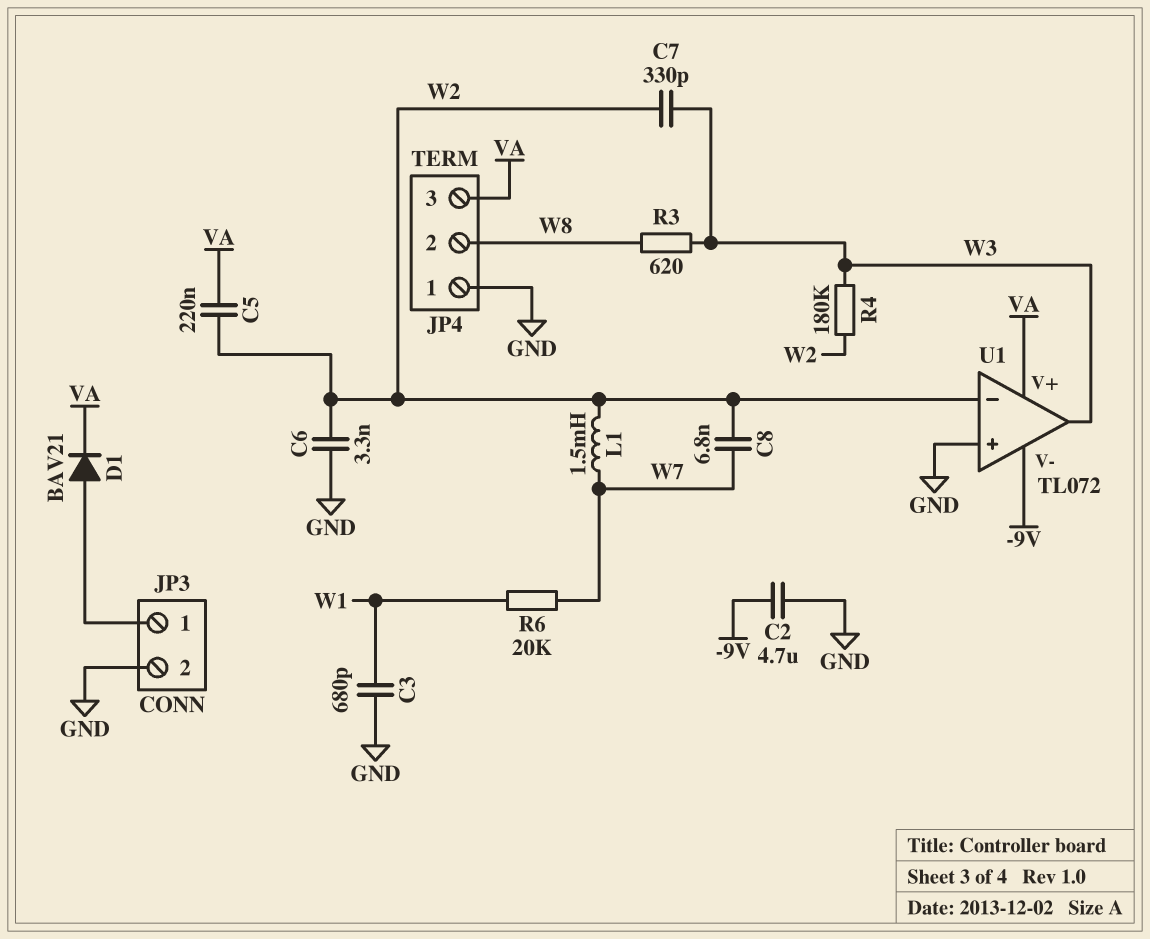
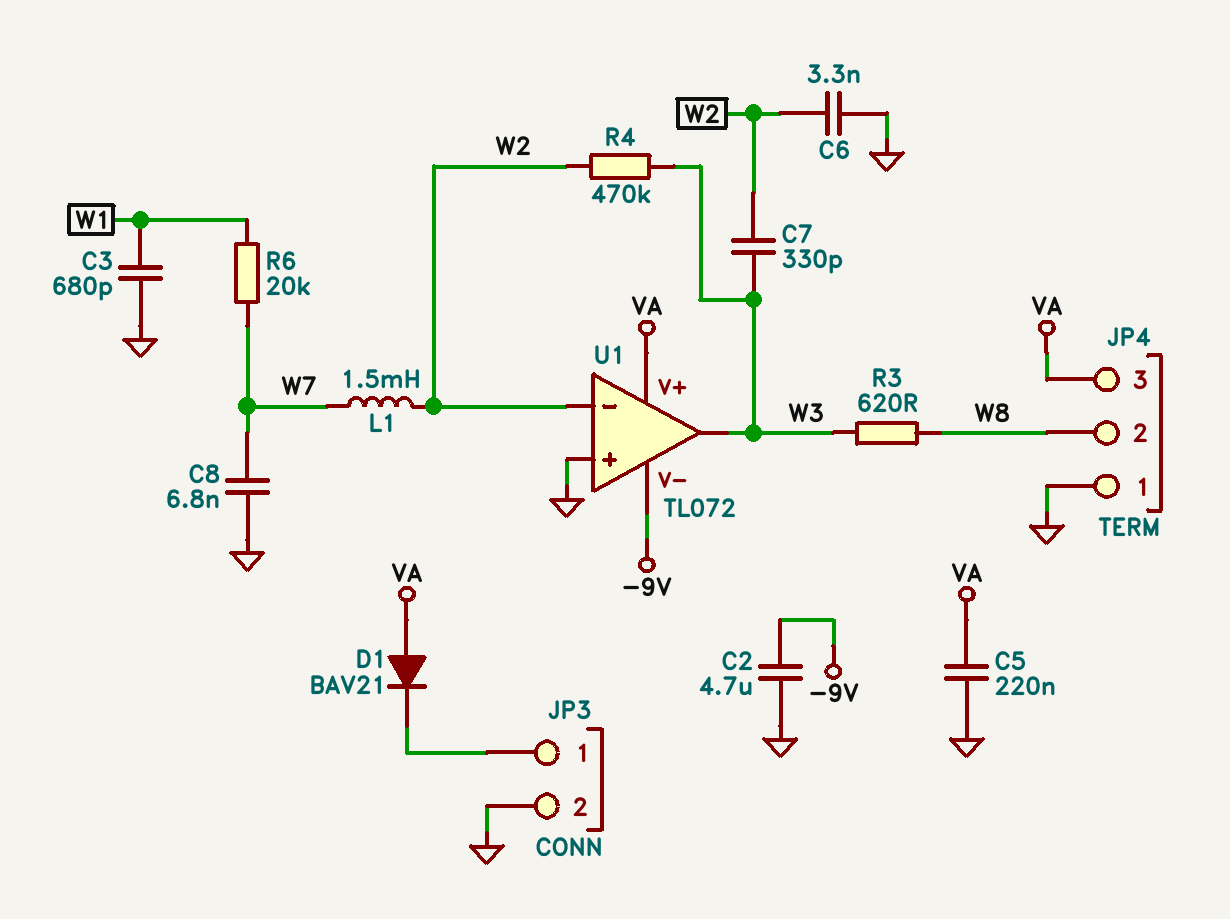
C5: 220nF (VA, W2) -> 220nF (GND, VA)
C8: 6.8nF (W2, W7) -> 6.8nF (GND, W7)
D1: diode BAV21 (A JP3/1, K VA) -> diode BAV21 (A VA, K JP3/1)
R4: 180k (W2, W3) -> 470k (W2, W3)

